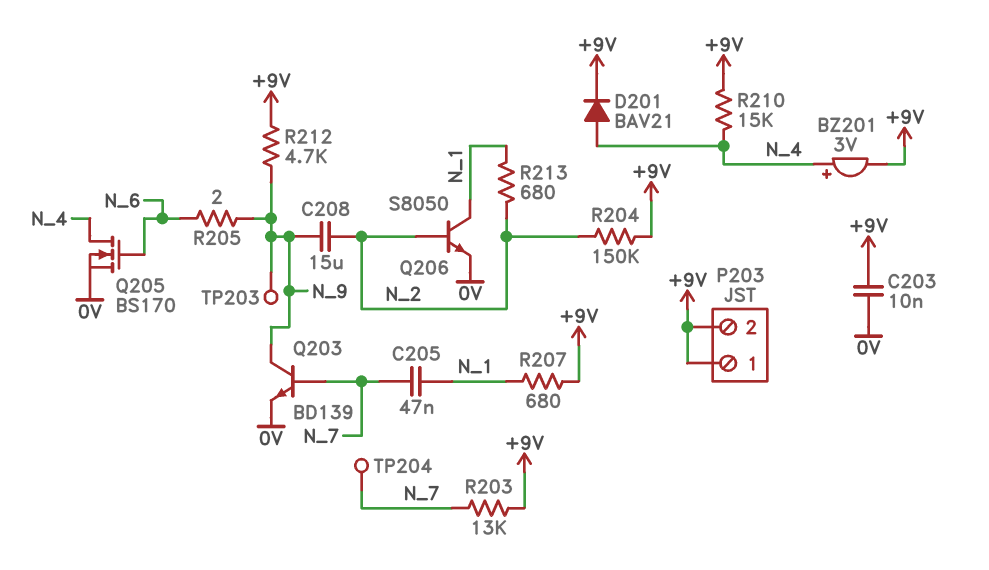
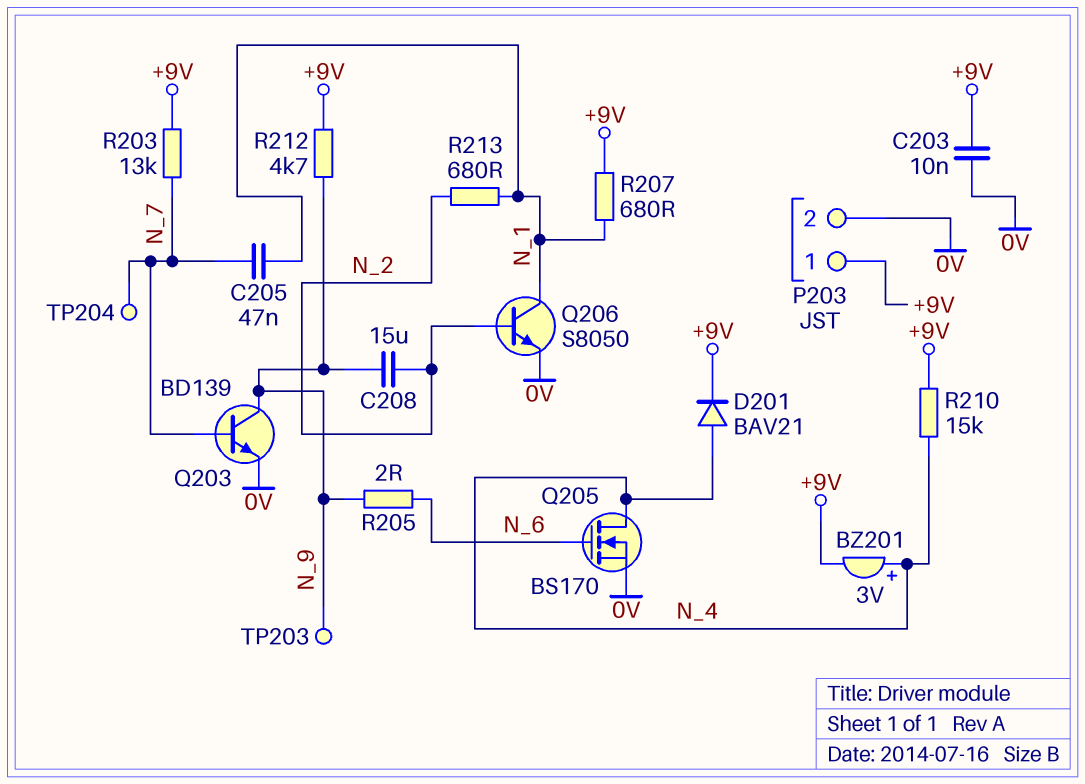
P203 pin 2: +9V -> 0V
R204: 150k (+9V, N_2) -> none

